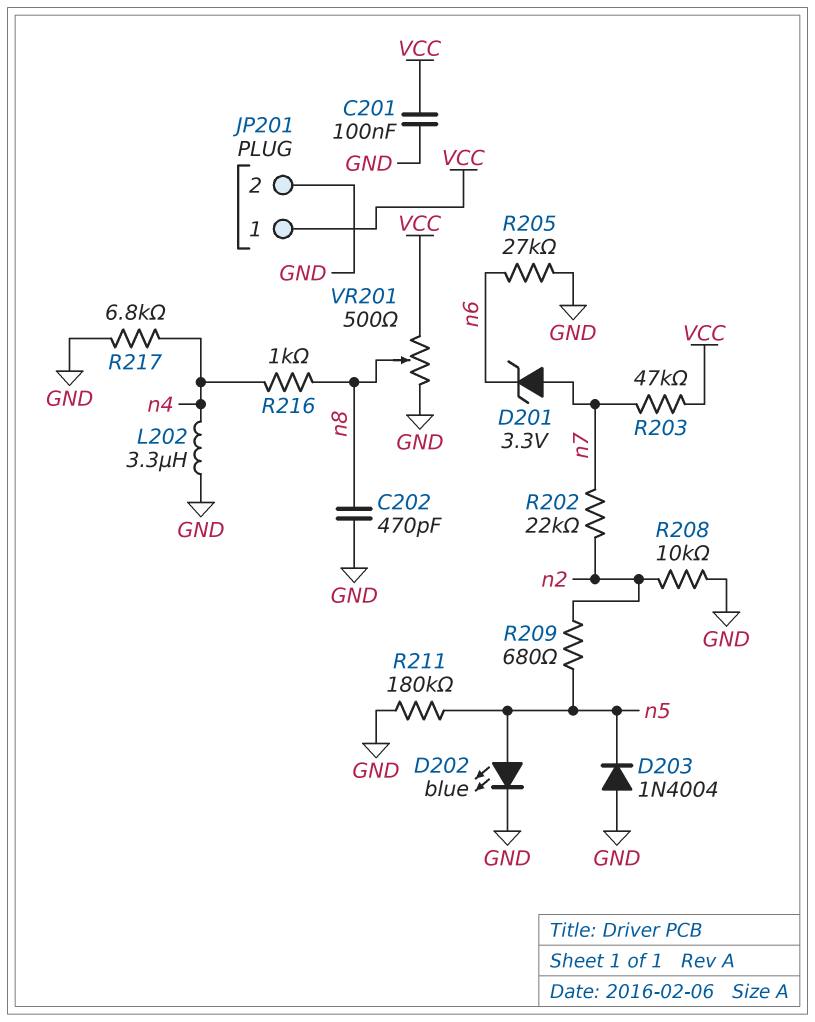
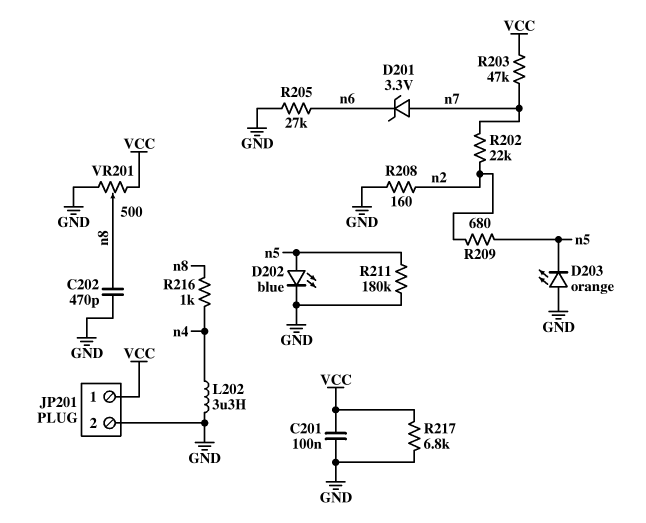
D203: diode 1N4004 (A GND, K n5) -> LED orange (A GND, K n5)
R208: 10k (GND, n2) -> 160 (GND, n2)
R217: 6.8k (GND, n4) -> 6.8k (GND, VCC)

